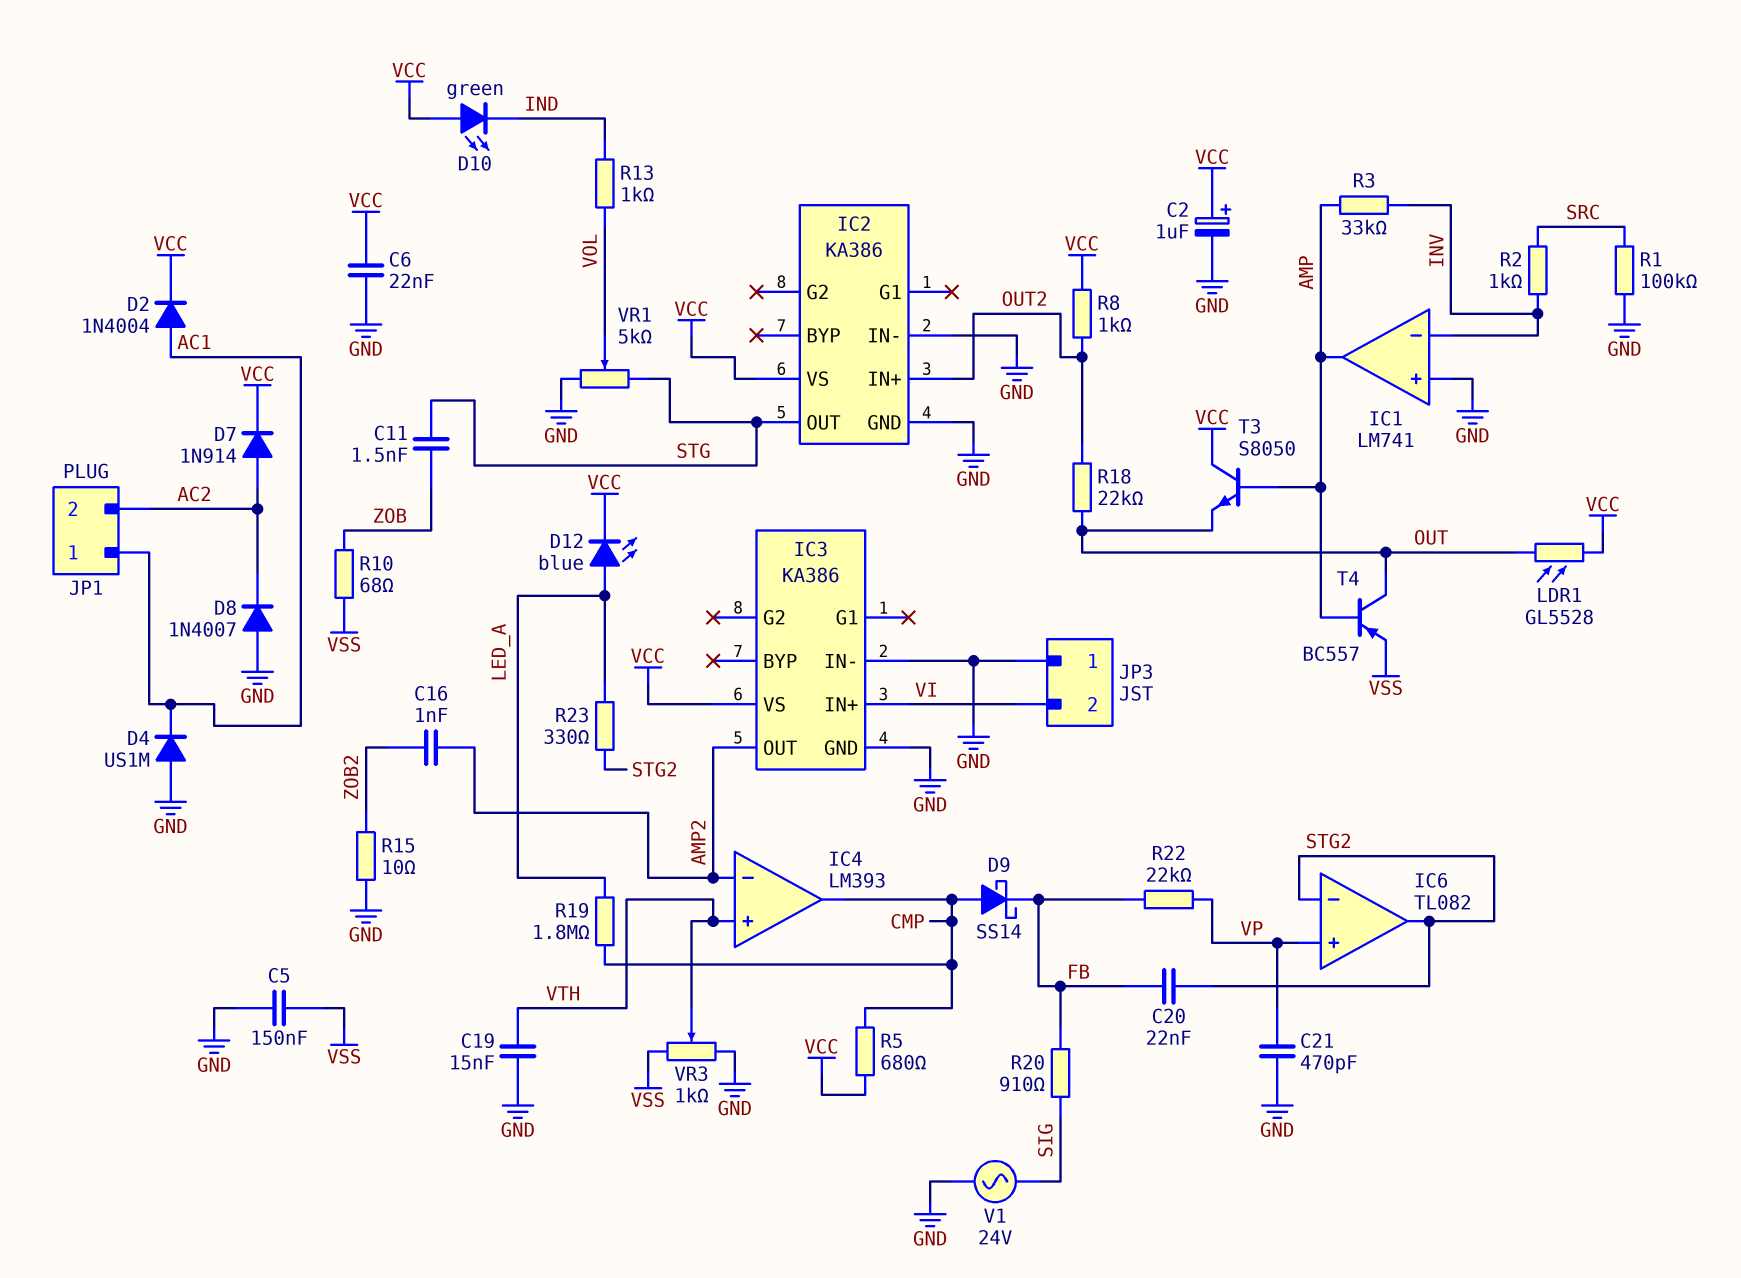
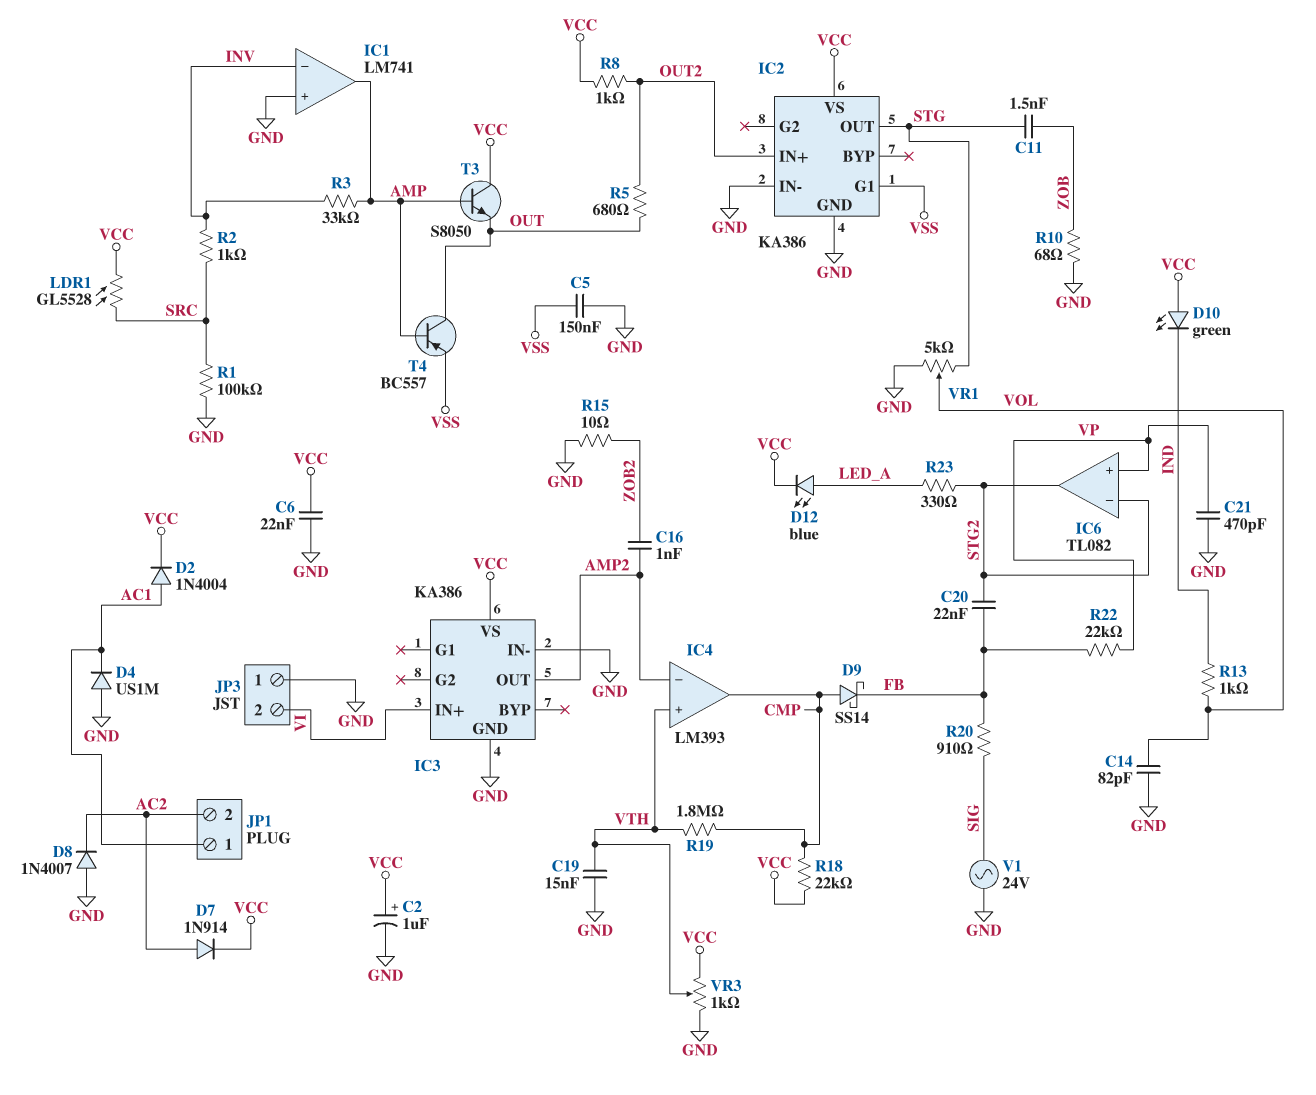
C14: none -> 82pF (GND, VOL)
IC2 pin G1: none -> VSS
LDR1: GL5528 (OUT, VCC) -> GL5528 (SRC, VCC)
R5: 680 (CMP, VCC) -> 680 (OUT, OUT2)
R10: 68 (VSS, ZOB) -> 68 (GND, ZOB)
R18: 22k (OUT, OUT2) -> 22k (CMP, VCC)
R19: 1.8M (CMP, LED_A) -> 1.8M (CMP, VTH)
VR3: 1k (GND, VSS, wiper VTH) -> 1k (GND, VCC, wiper VTH)

